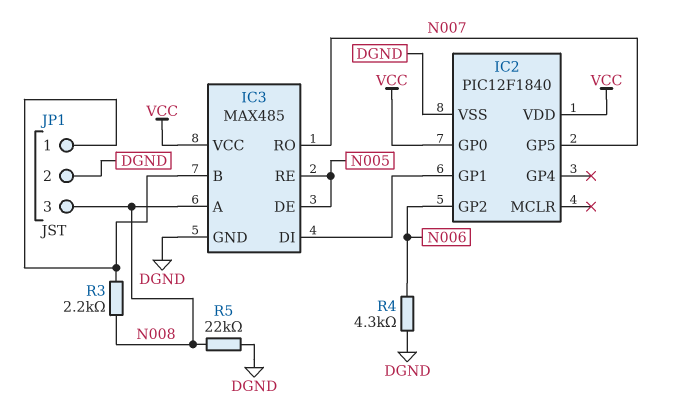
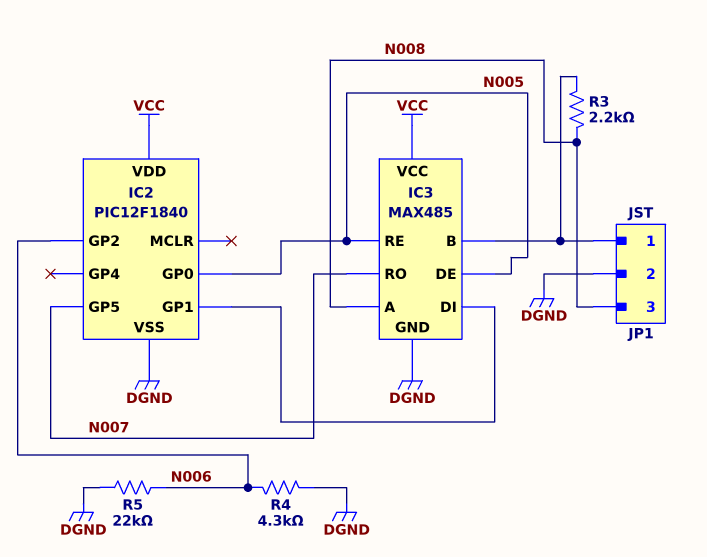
IC2 pin GP0: VCC -> N005
R5: 22k (DGND, N008) -> 22k (DGND, N006)

